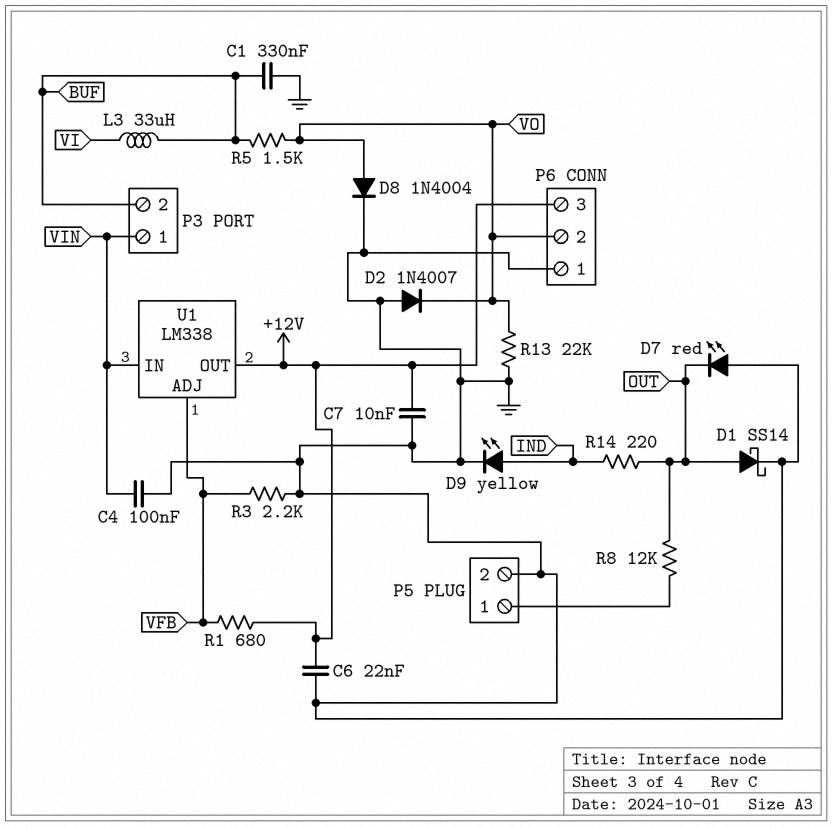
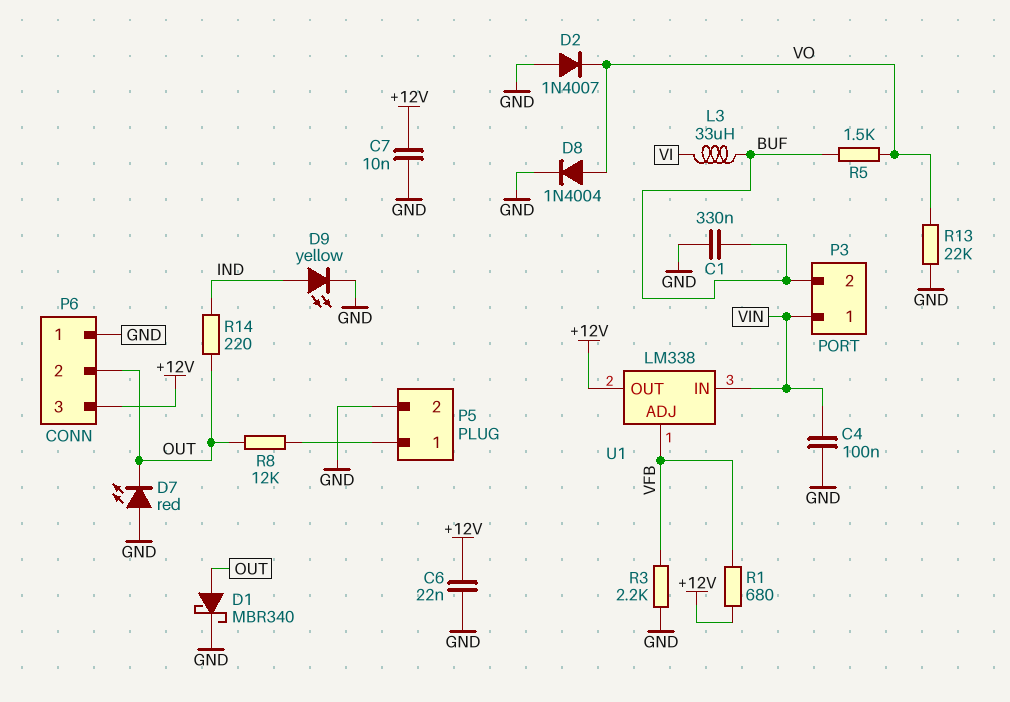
D1: schottky SS14 (A OUT, K GND) -> schottky MBR340 (A OUT, K GND)
P6 pin 2: VO -> OUT

